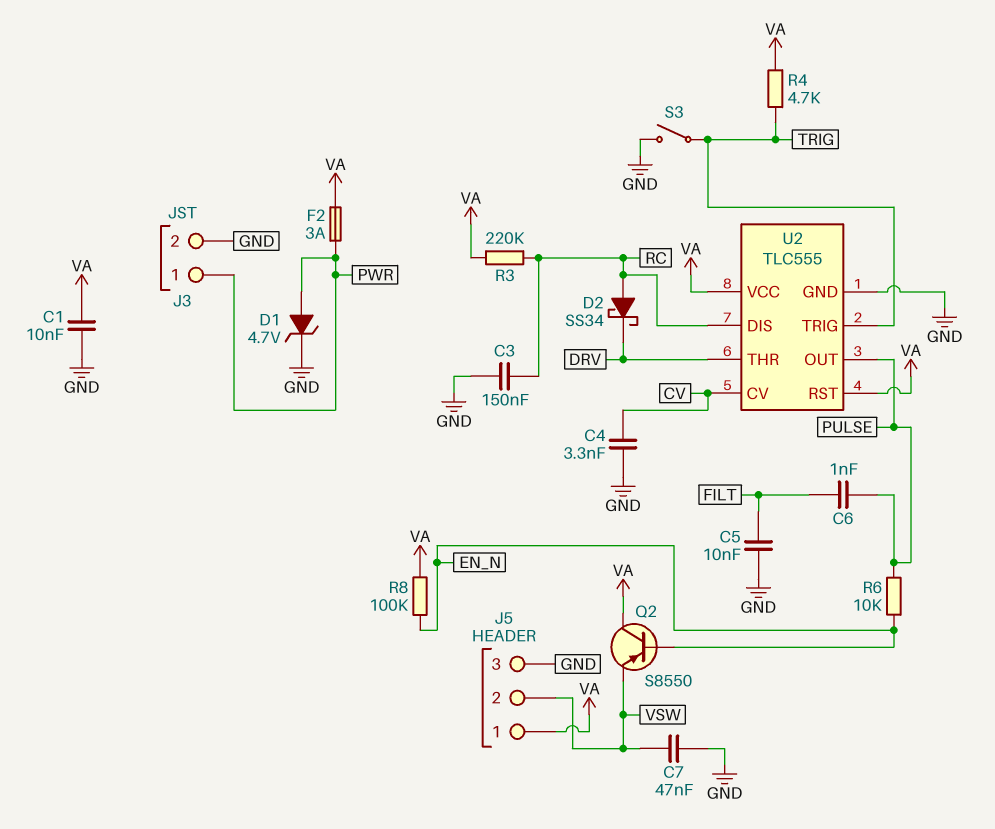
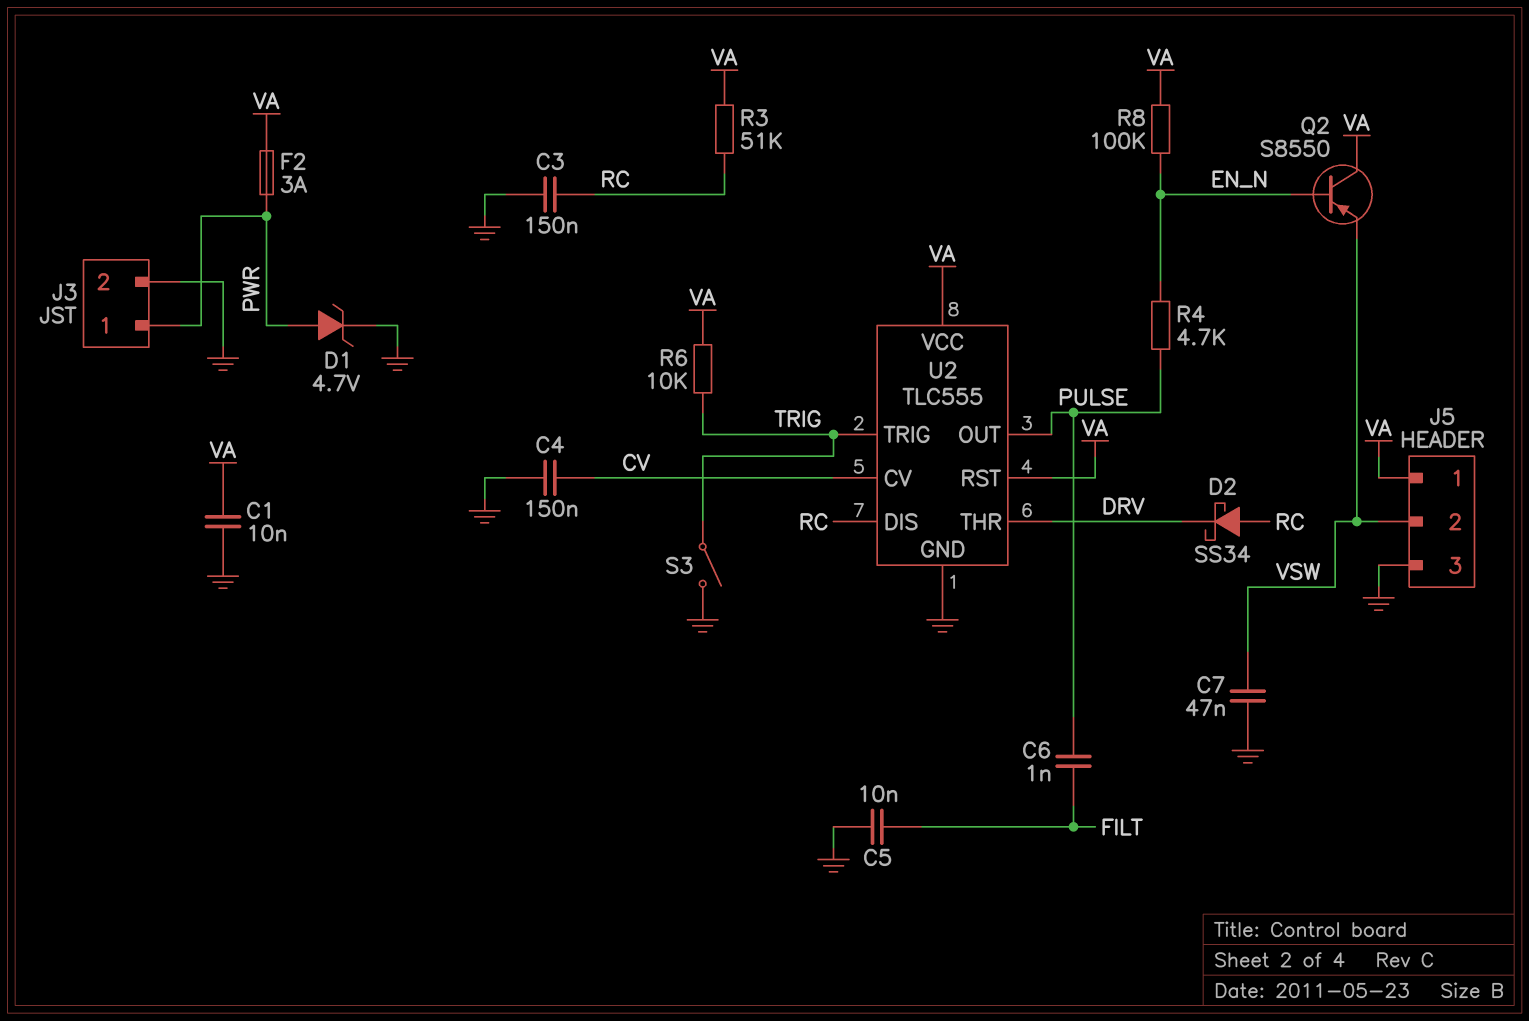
C4: 3.3nF (CV, GND) -> 150nF (CV, GND)
R3: 220k (RC, VA) -> 51k (RC, VA)
R4: 4.7k (TRIG, VA) -> 4.7k (EN_N, PULSE)
R6: 10k (EN_N, PULSE) -> 10k (TRIG, VA)

